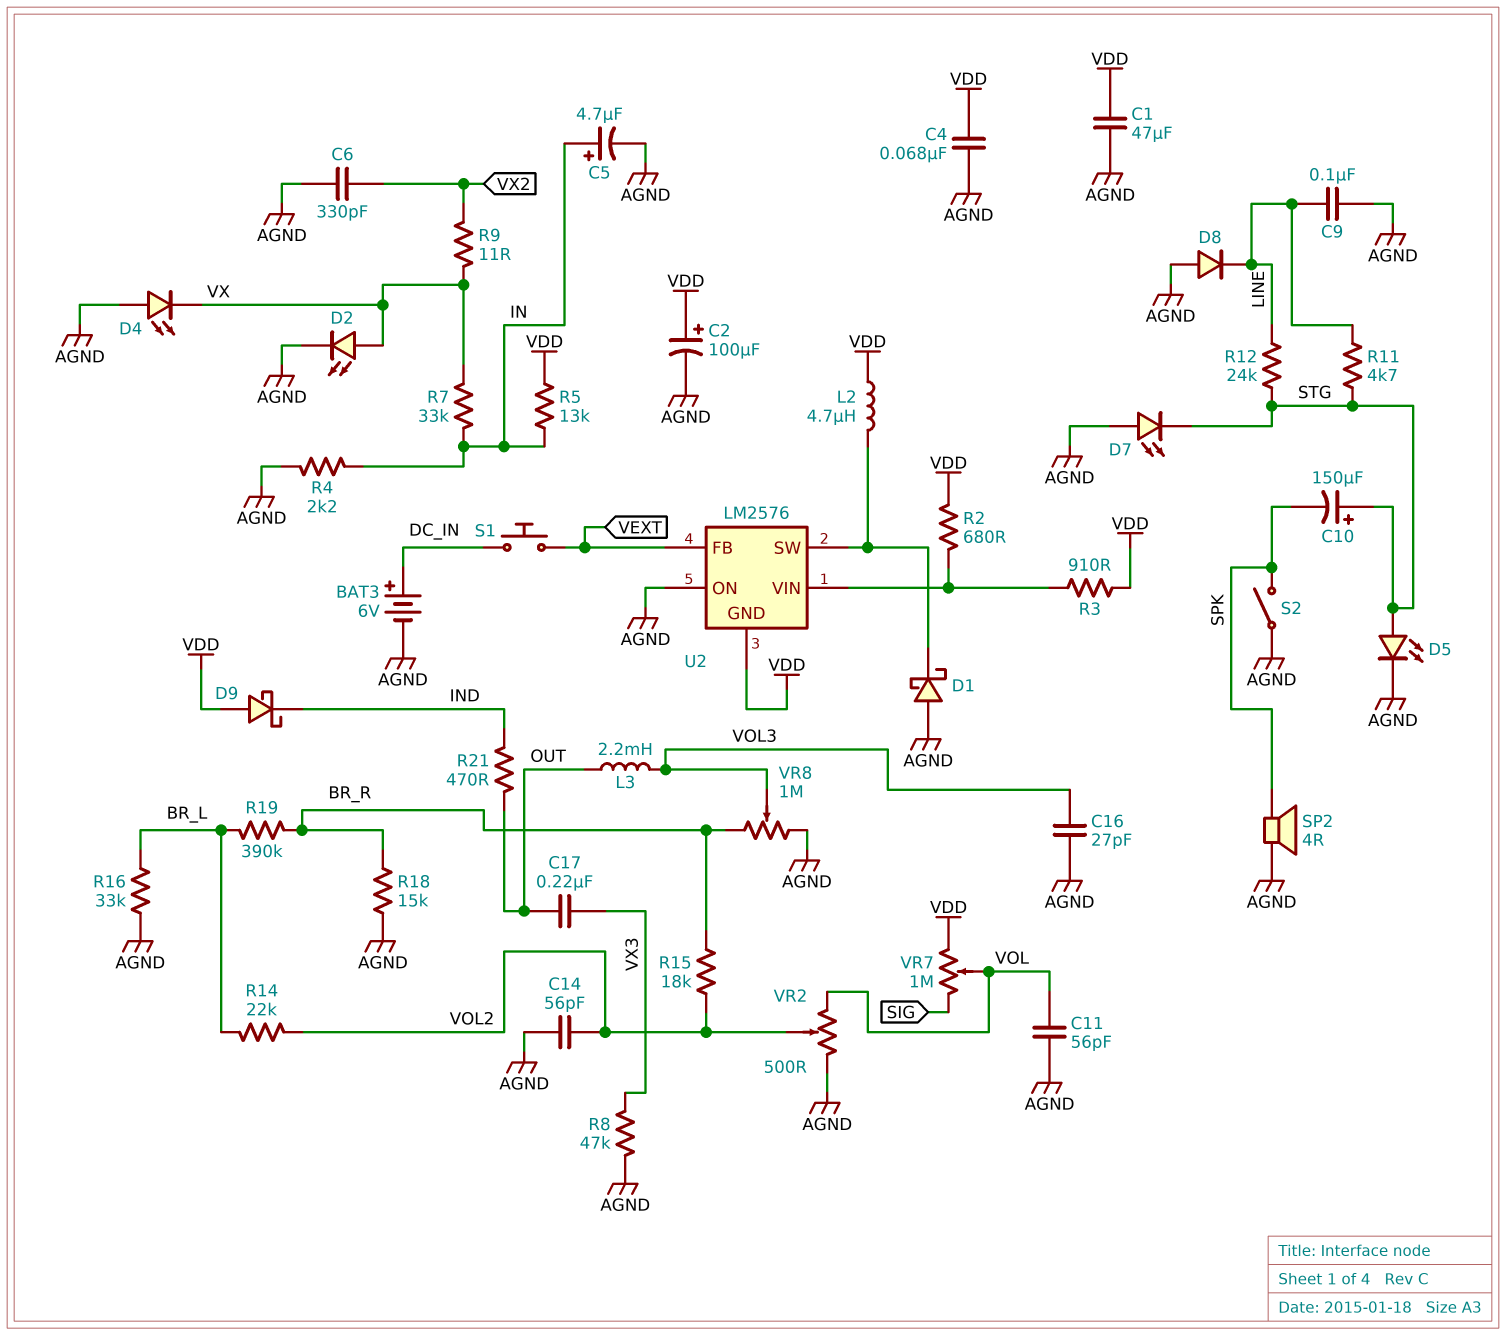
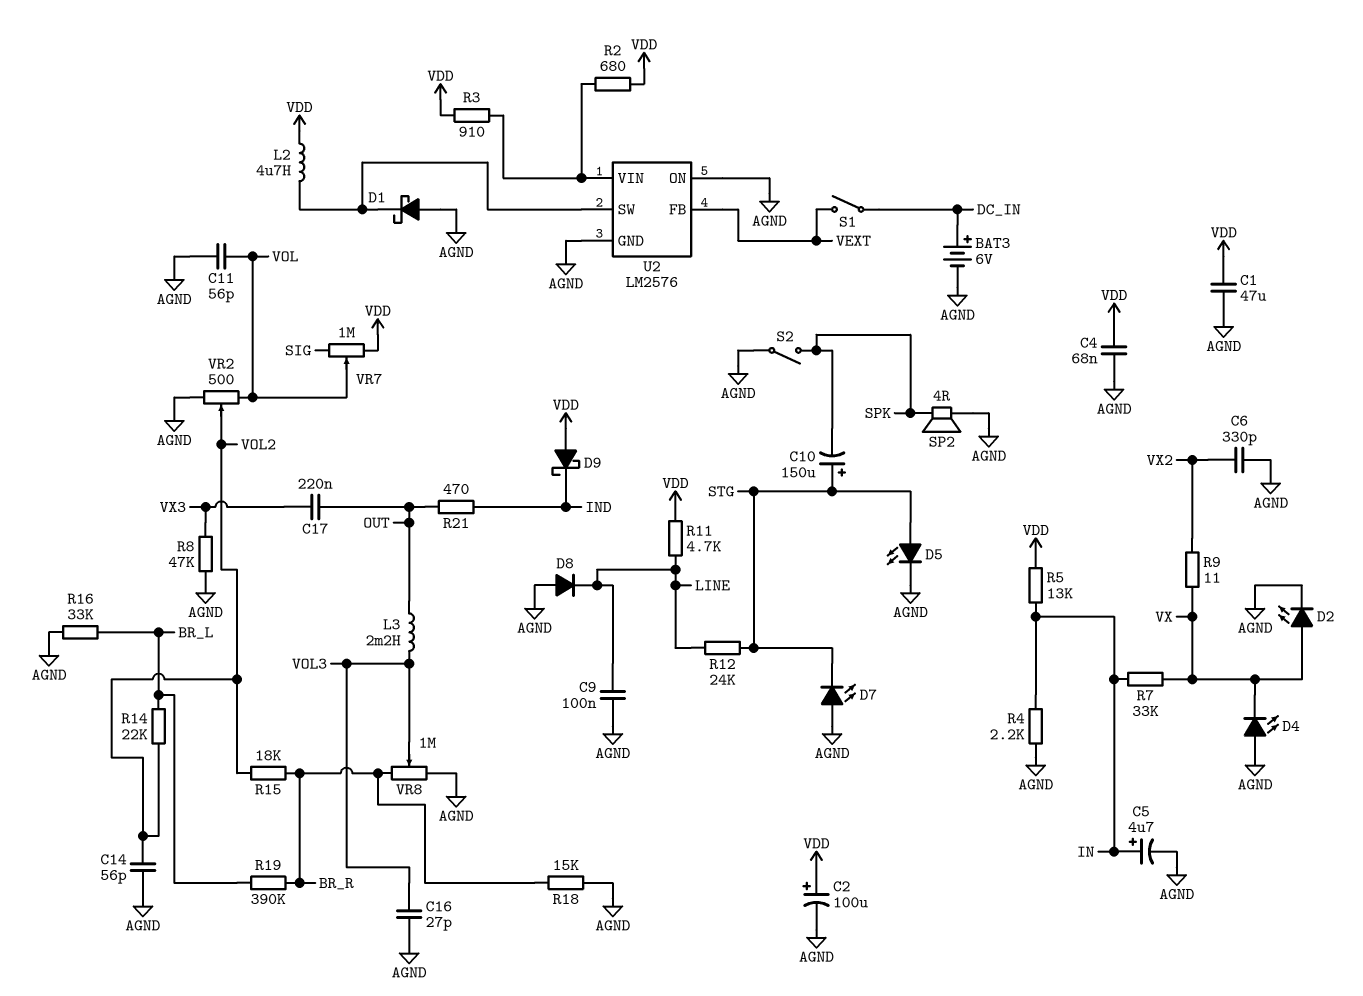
R11: 4.7k (LINE, STG) -> 4.7k (LINE, VDD)
S1: button (DC_IN, VEXT) -> switch (DC_IN, VEXT)
U2 pin GND: VDD -> AGND

